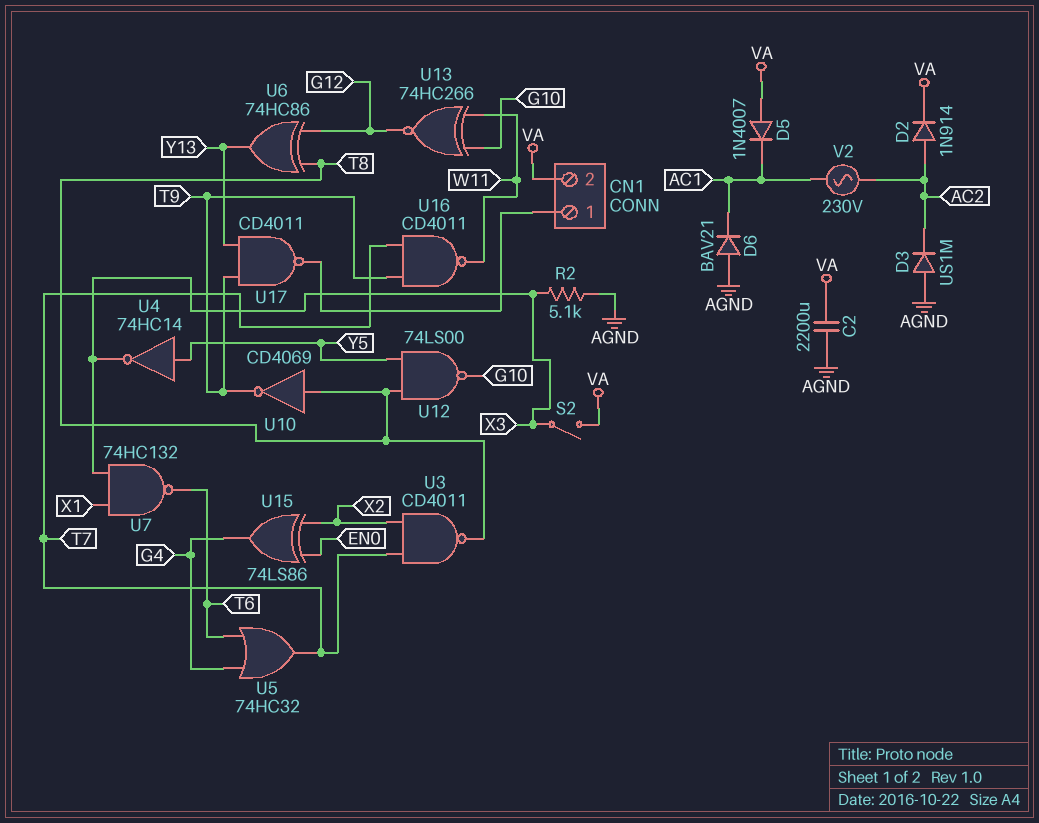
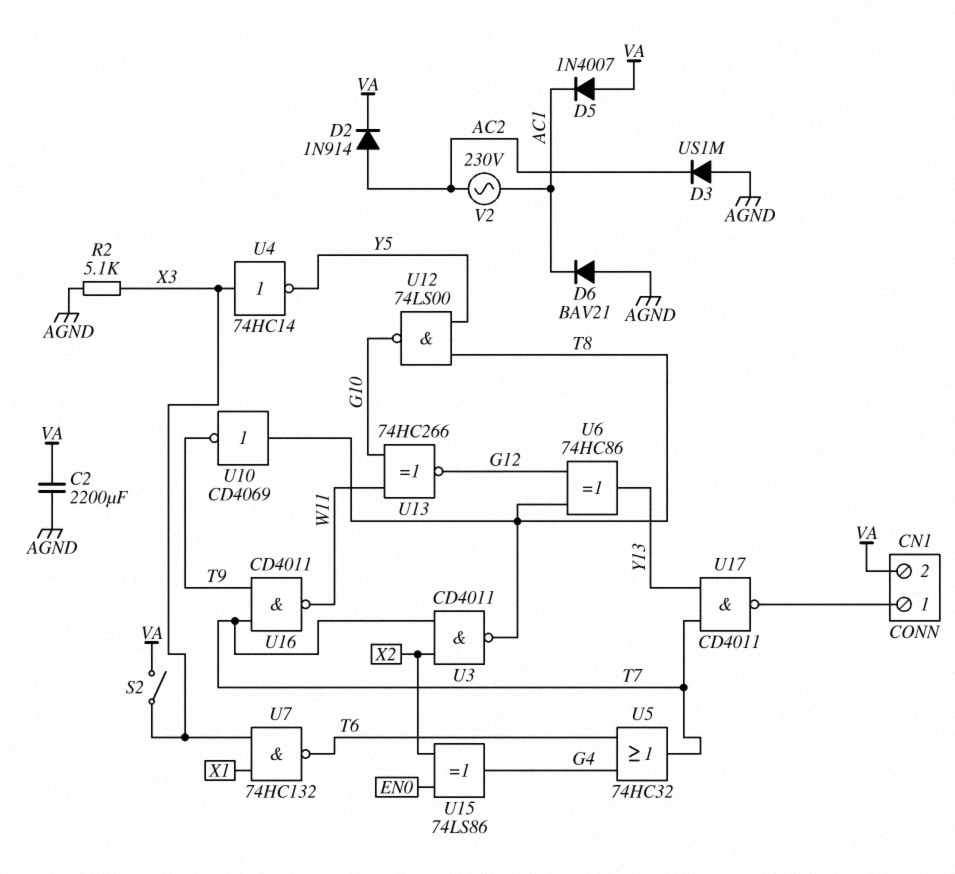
U4: NOT 74HC14 (in Y5, out X3) -> NOT 74HC14 (in X3, out Y5)
U17: NAND CD4011 (in T9, in Y13, out CN1/1) -> NAND CD4011 (in T7, in Y13, out CN1/1)

